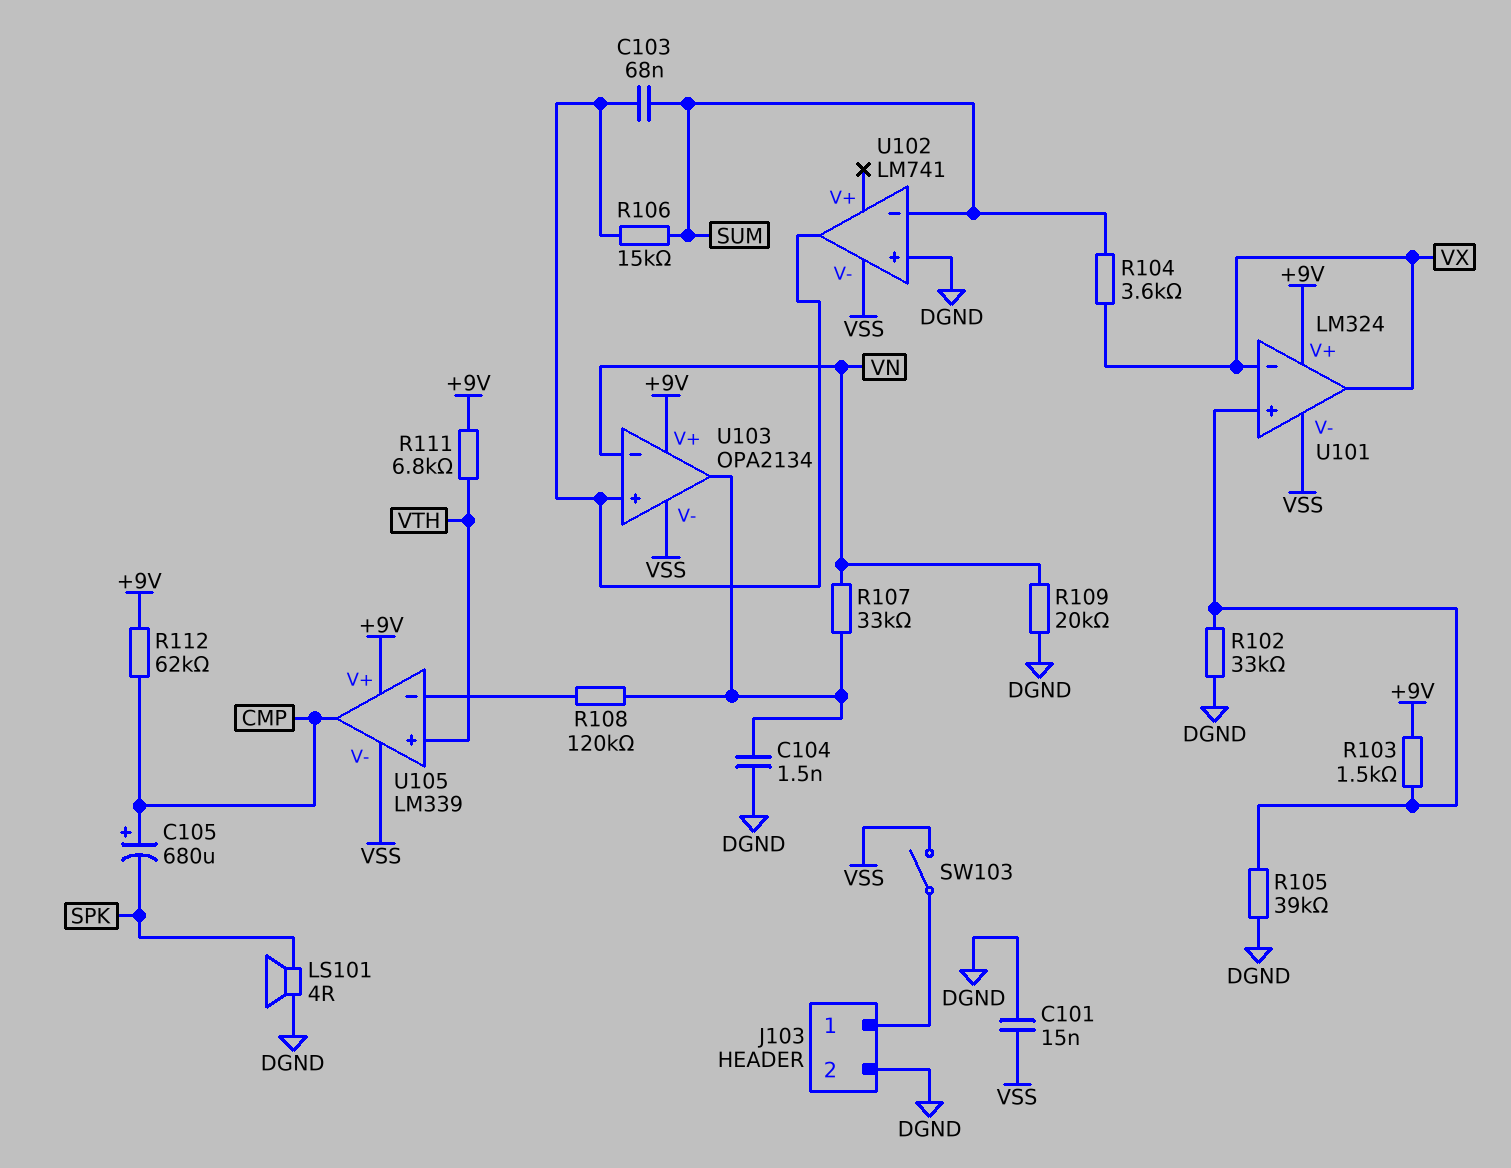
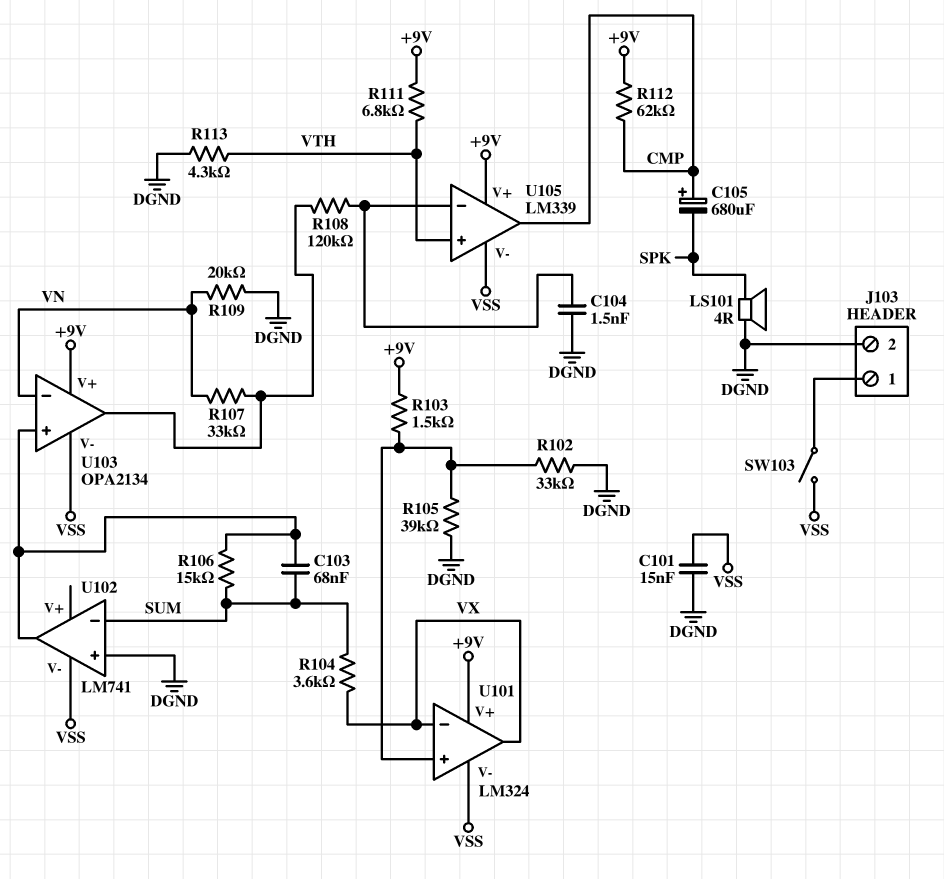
C104: 1.5nF (DGND, U103/out) -> 1.5nF (DGND, U105/in-)
R113: none -> 4.3k (DGND, VTH)

